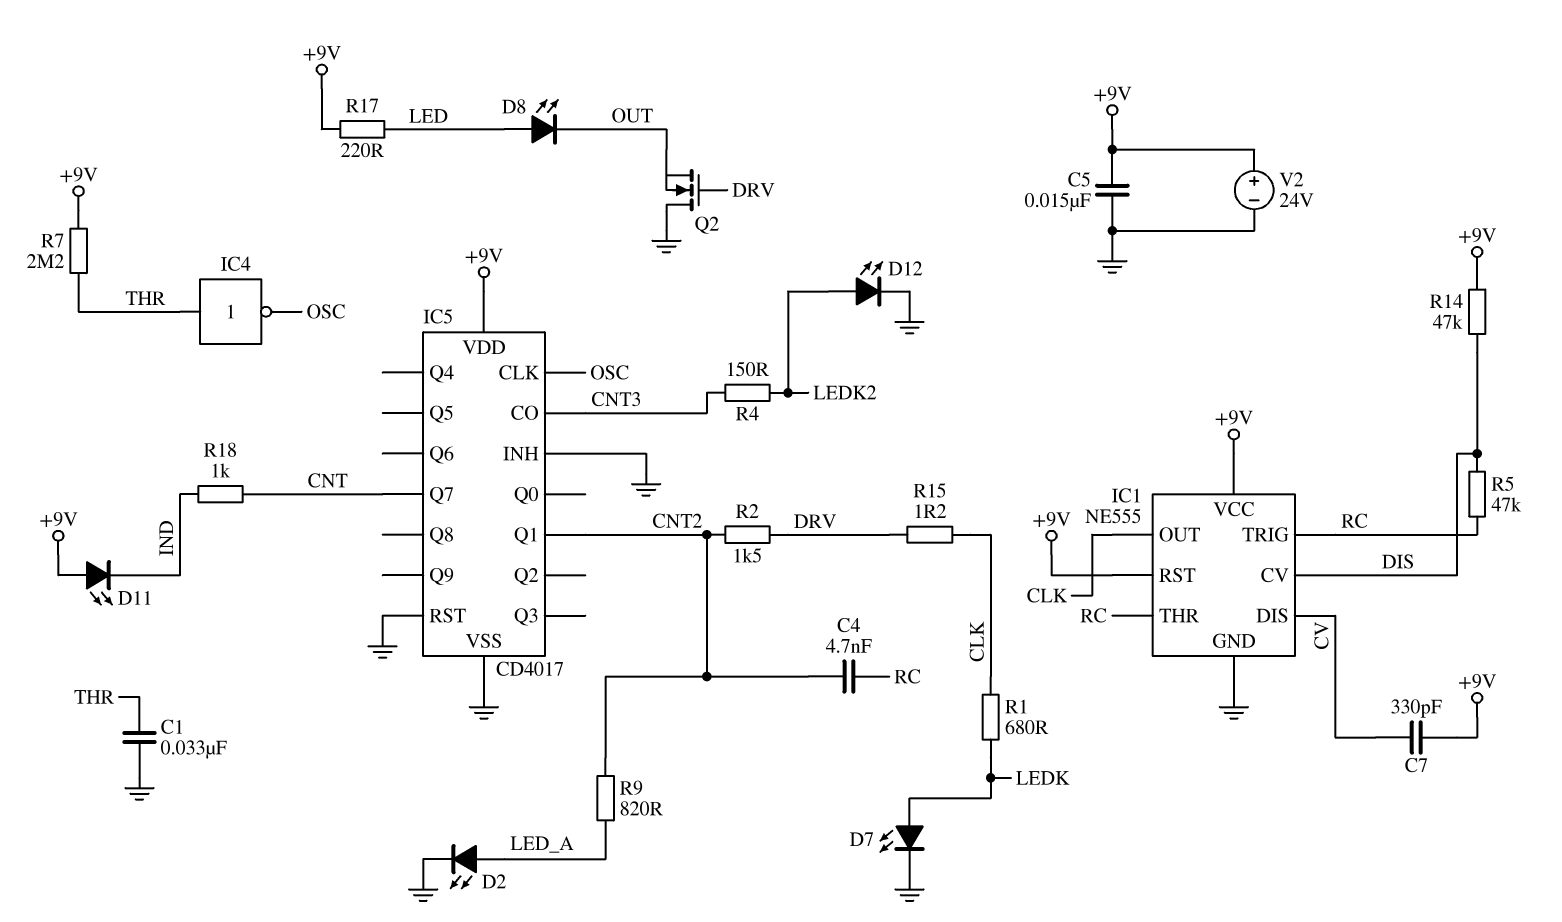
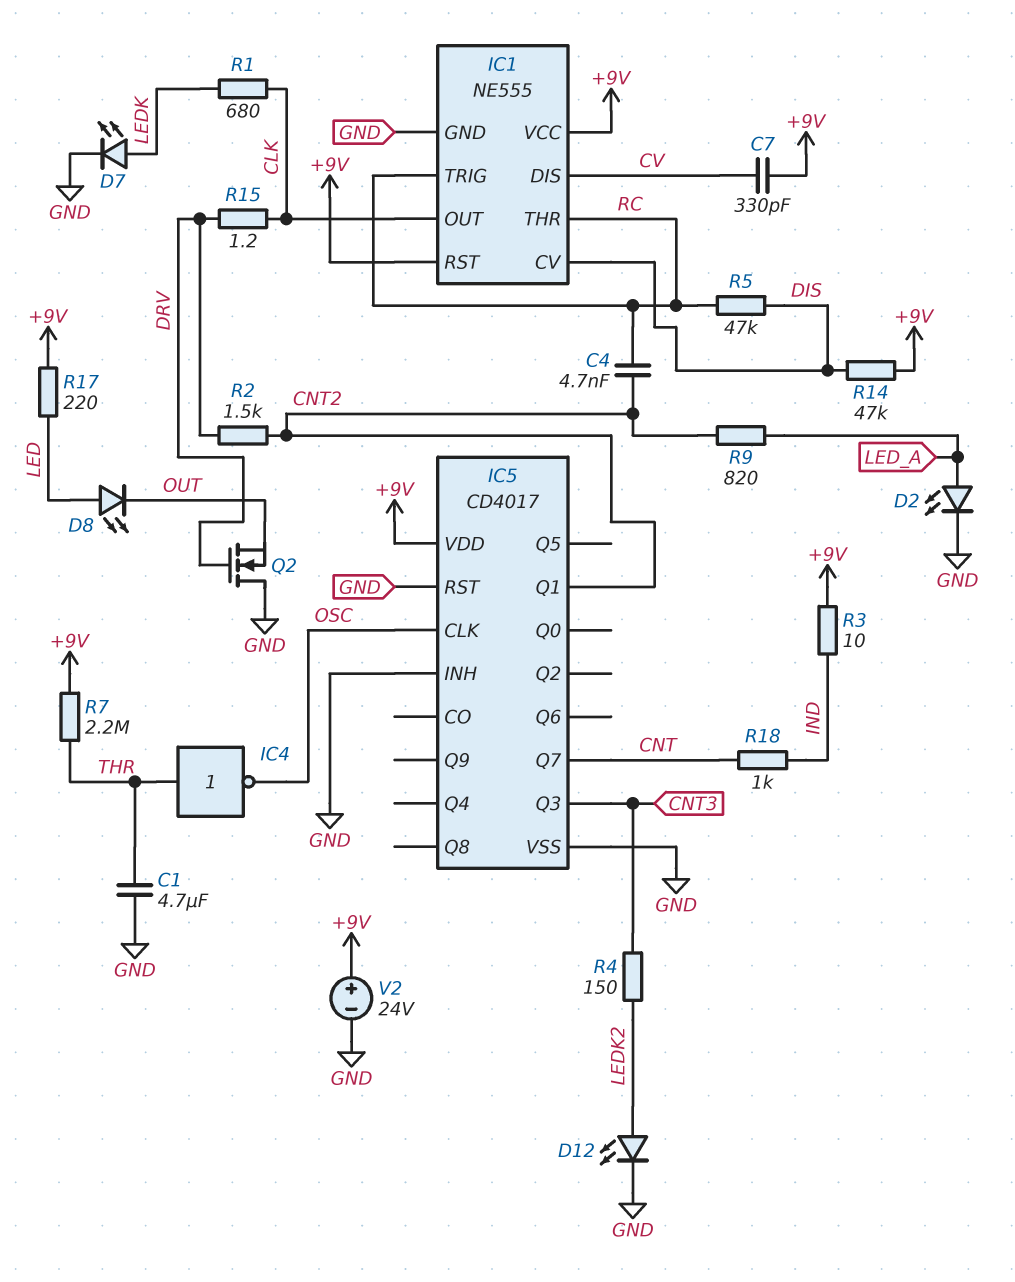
C1: 33nF (GND, THR) -> 4.7uF (GND, THR)
C5: 15nF (+9V, GND) -> none
D11: LED (A +9V, K IND) -> none
IC5 pin CO: CNT3 -> none
IC5 pin Q3: none -> CNT3
R3: none -> 10 (+9V, IND)

